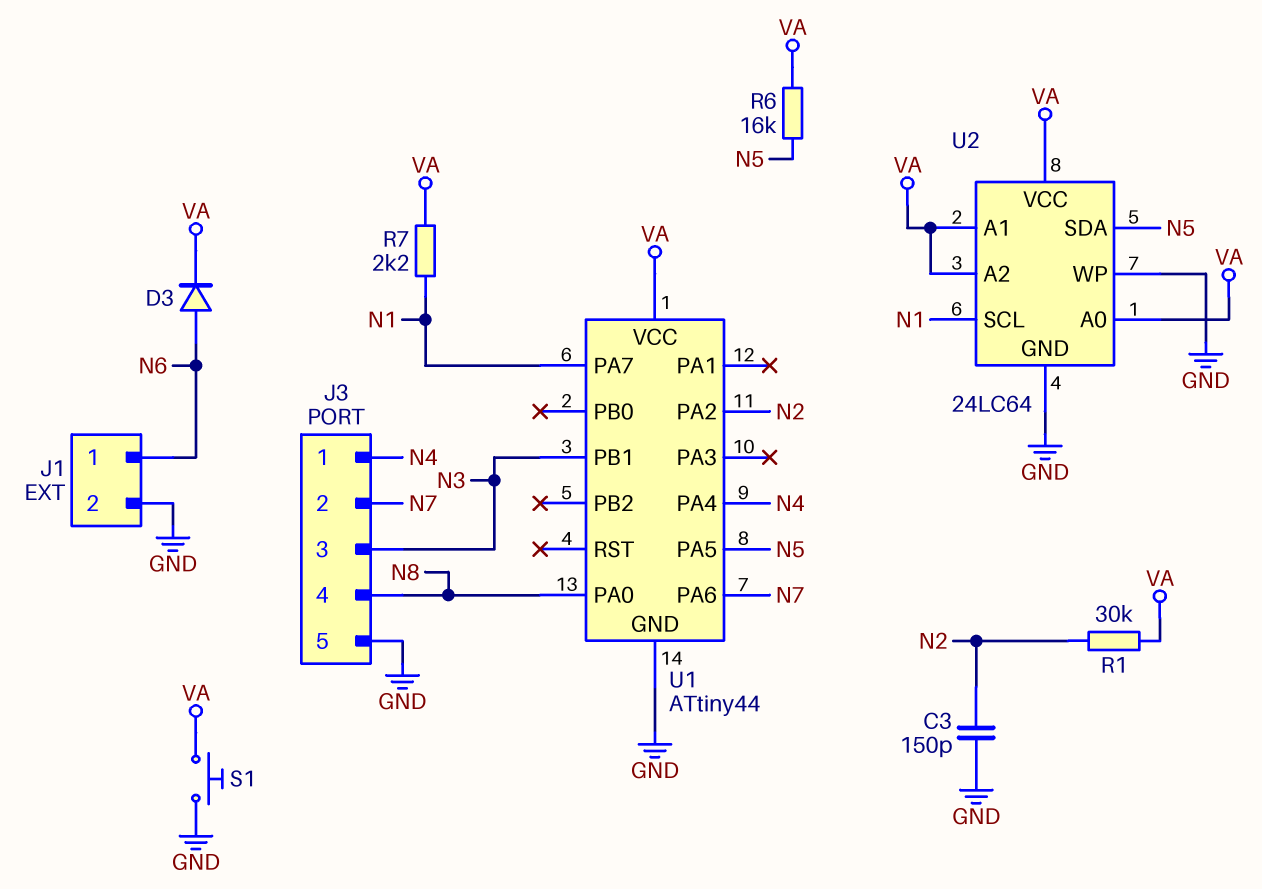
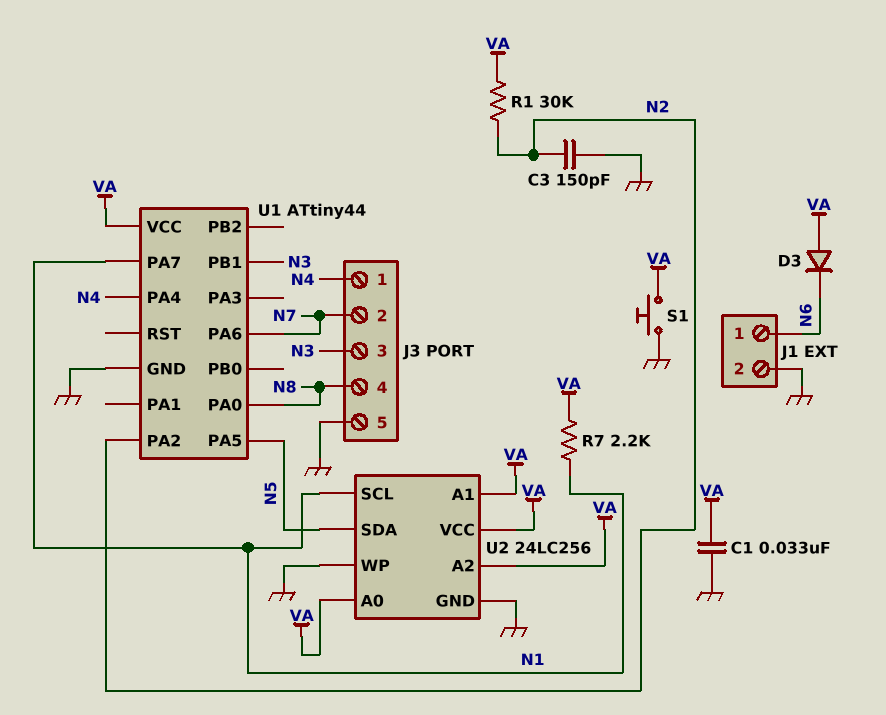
C1: none -> 33nF (GND, VA)
D3: diode (A N6, K VA) -> diode (A VA, K N6)
R6: 16k (N5, VA) -> none
U2: 24LC64 -> 24LC256

